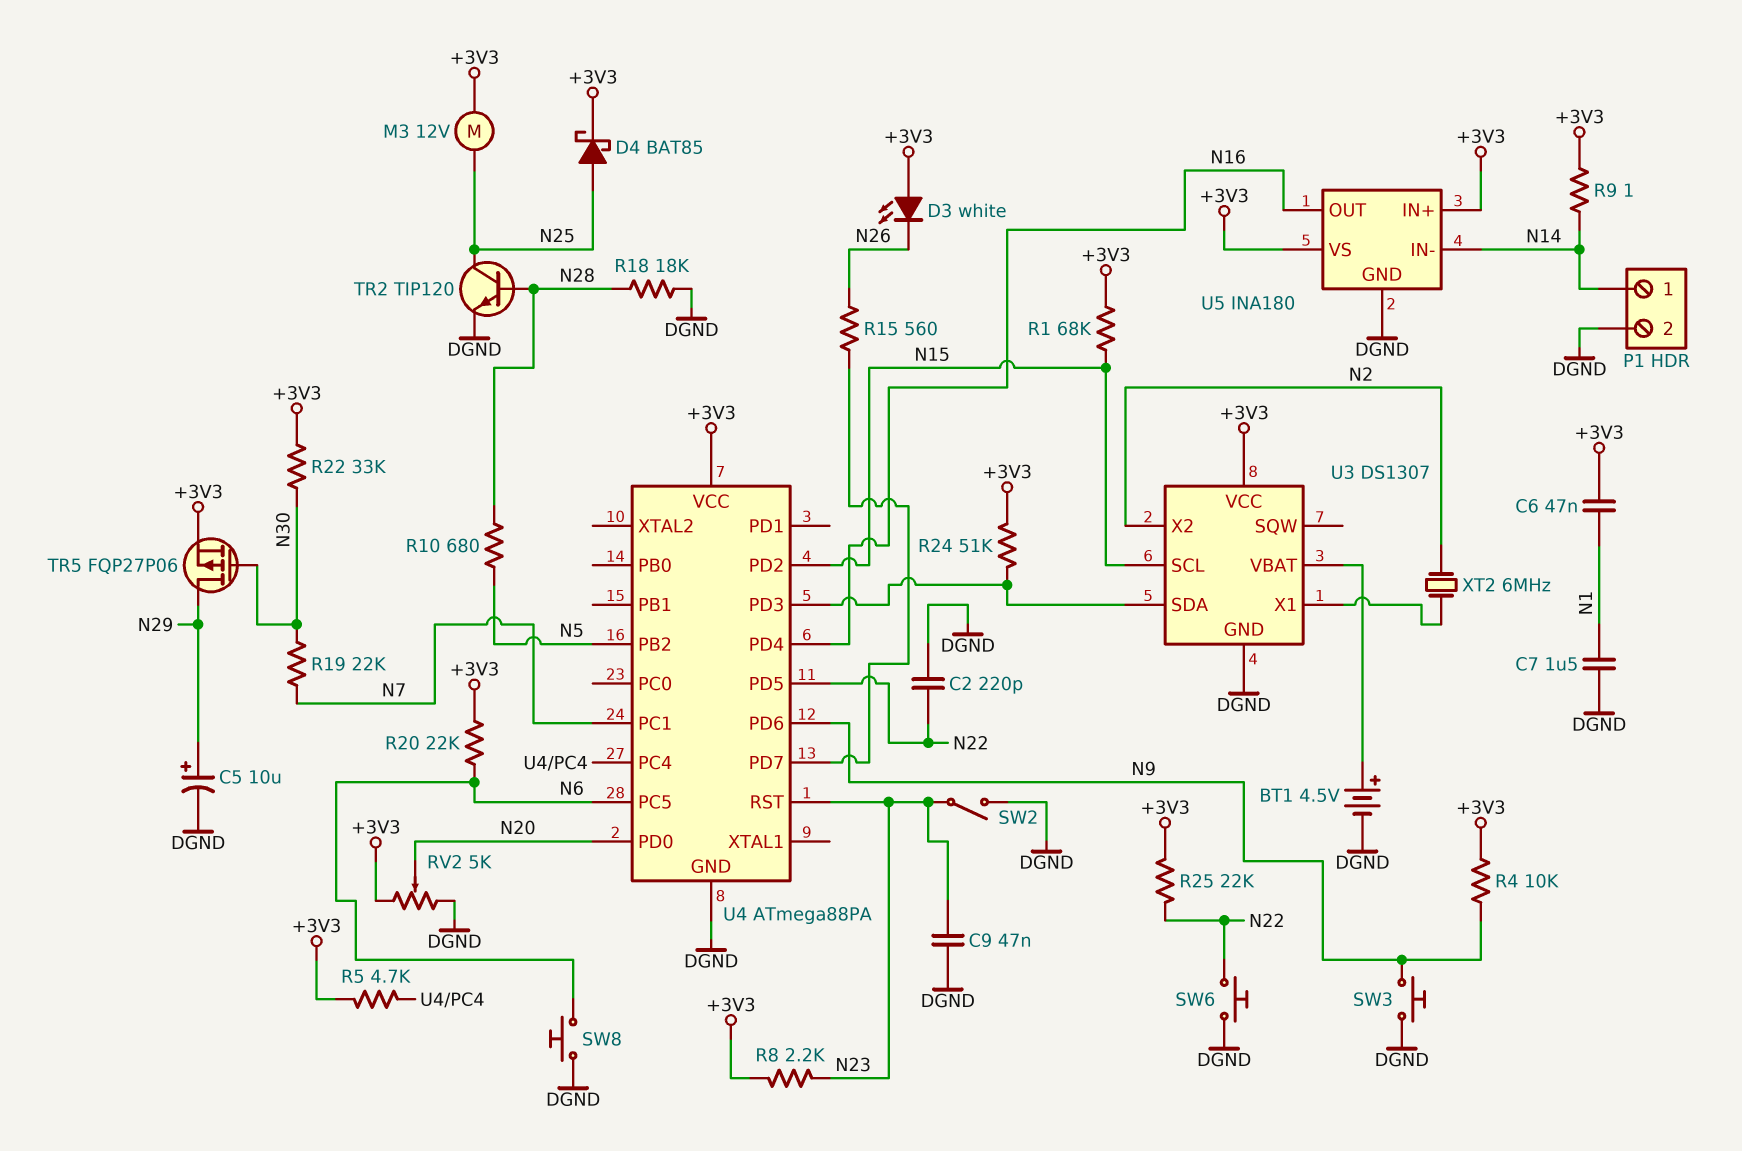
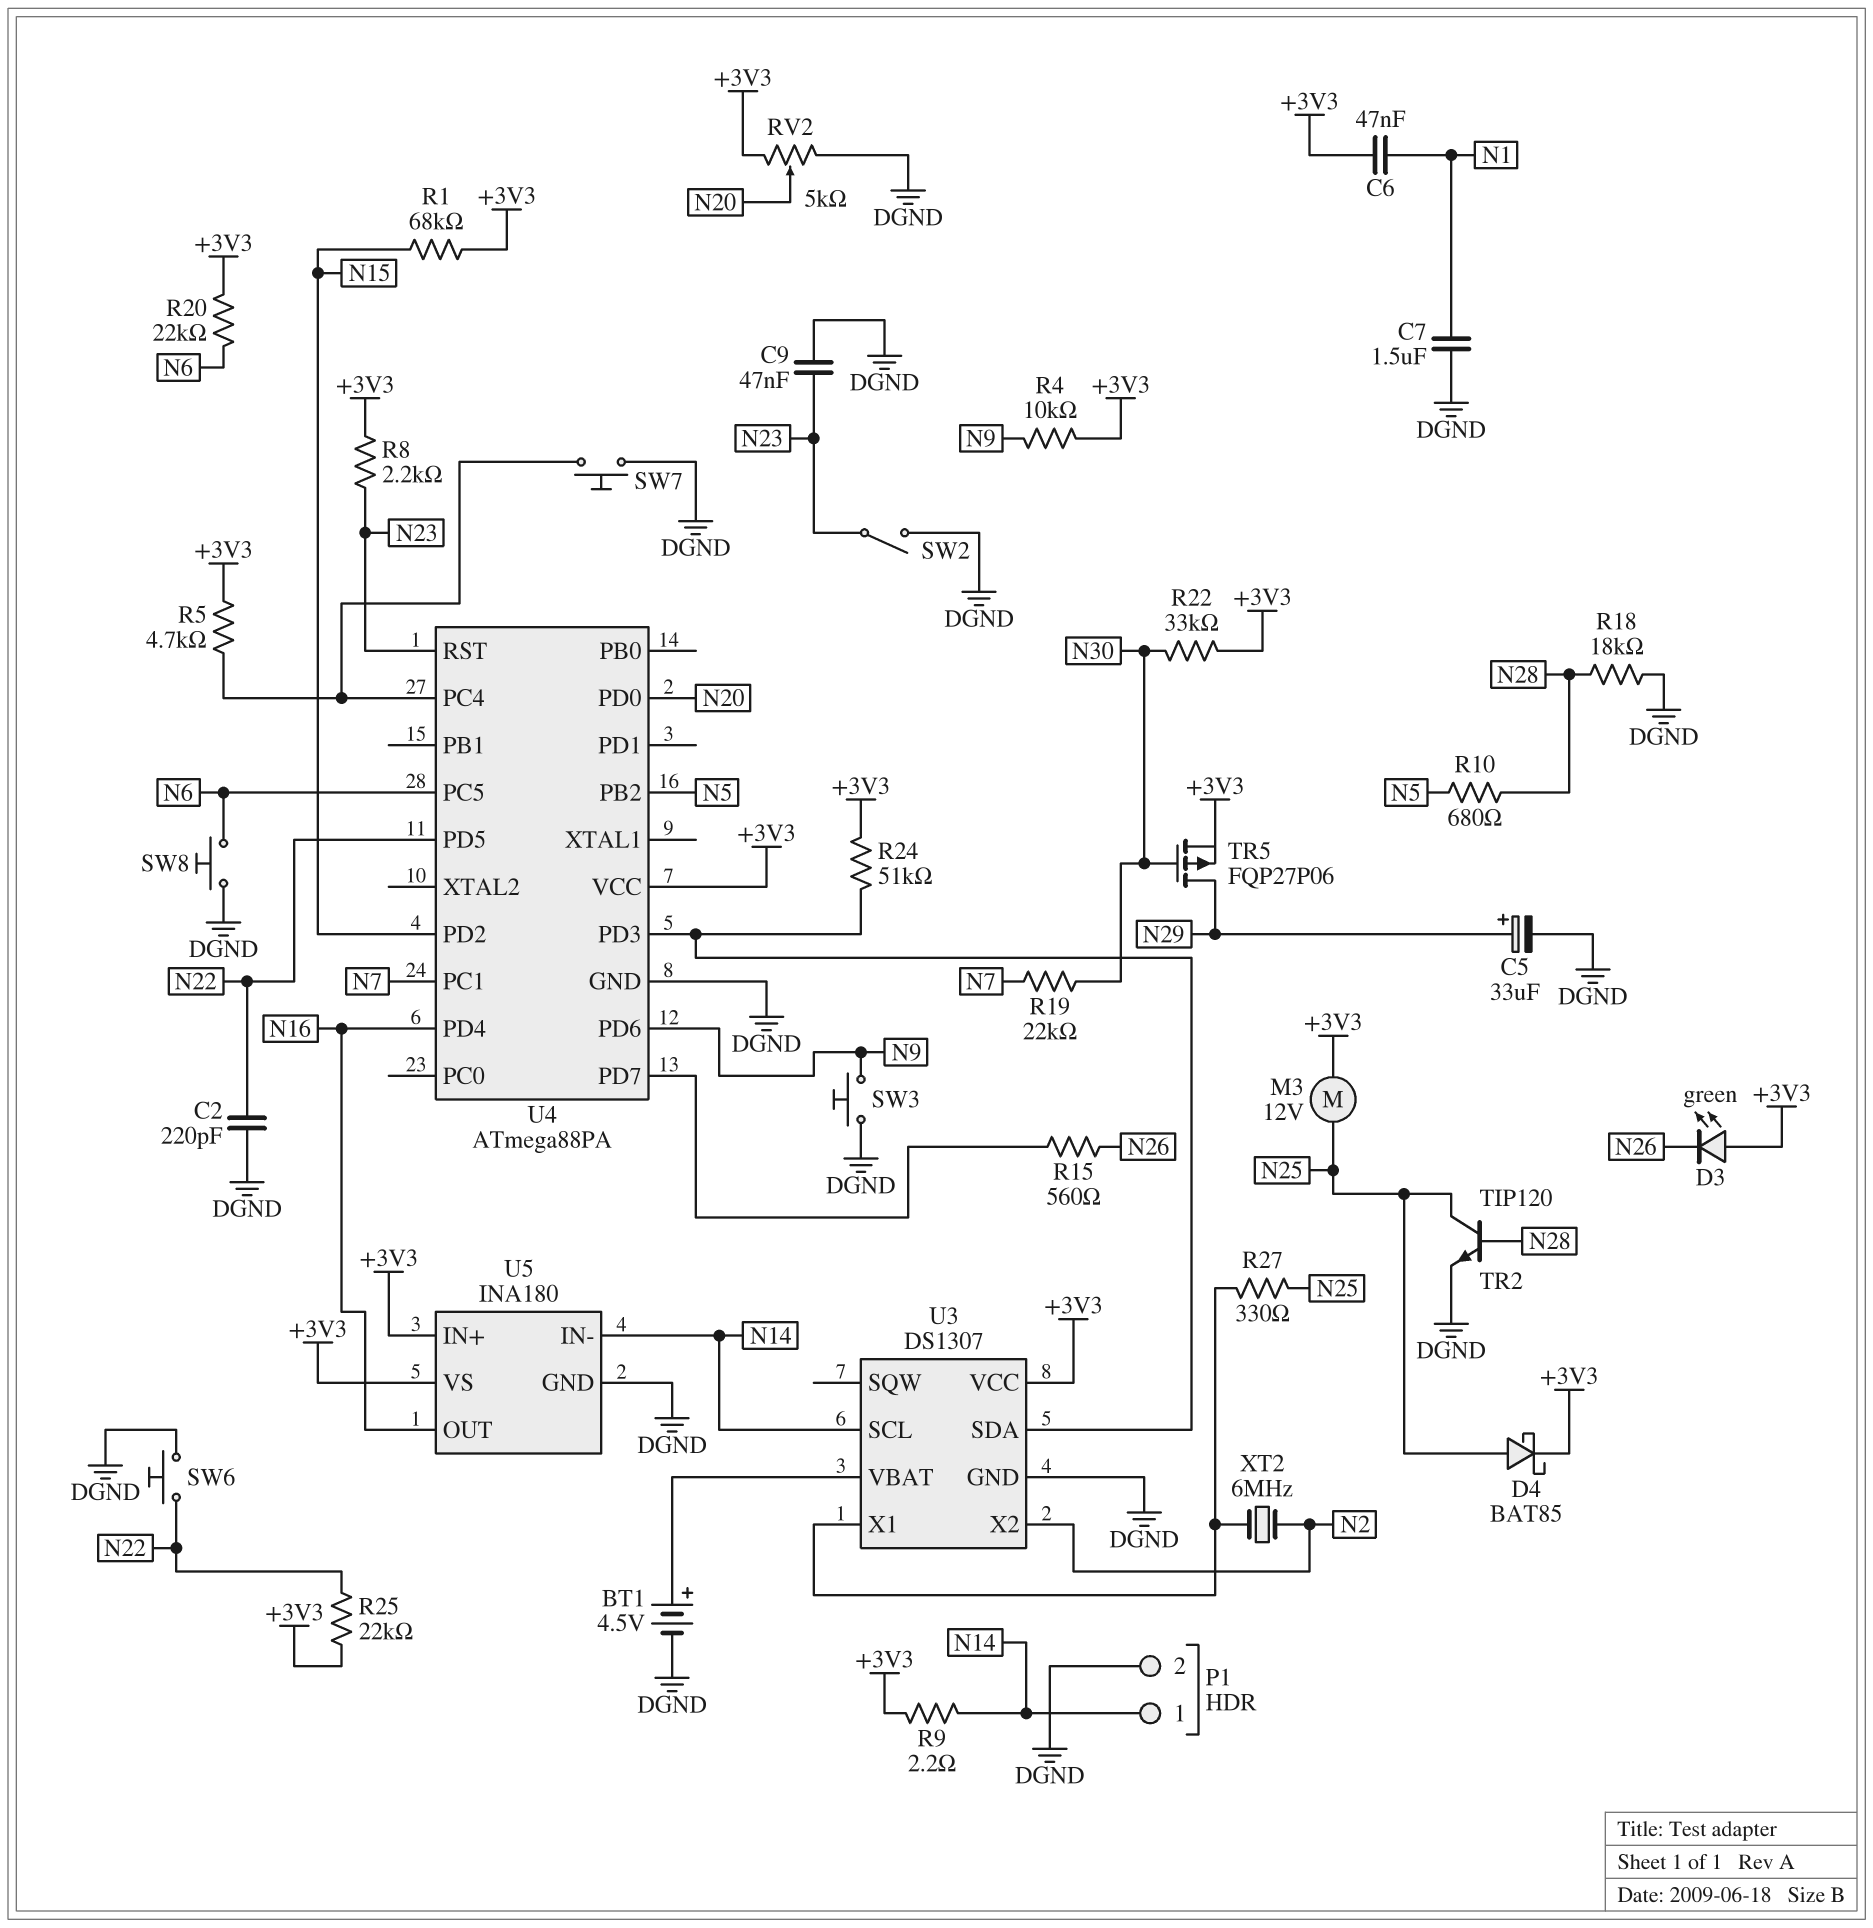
C5: 10uF (plus N29, minus DGND) -> 33uF (plus N29, minus DGND)
D3: LED white (A +3V3, K N26) -> LED green (A +3V3, K N26)
R9: 1 (+3V3, N14) -> 2.2 (+3V3, N14)
R27: none -> 330 (N25, U3/X1)
SW7: none -> button (DGND, U4/PC4)
U3 pin SCL: N15 -> N14

